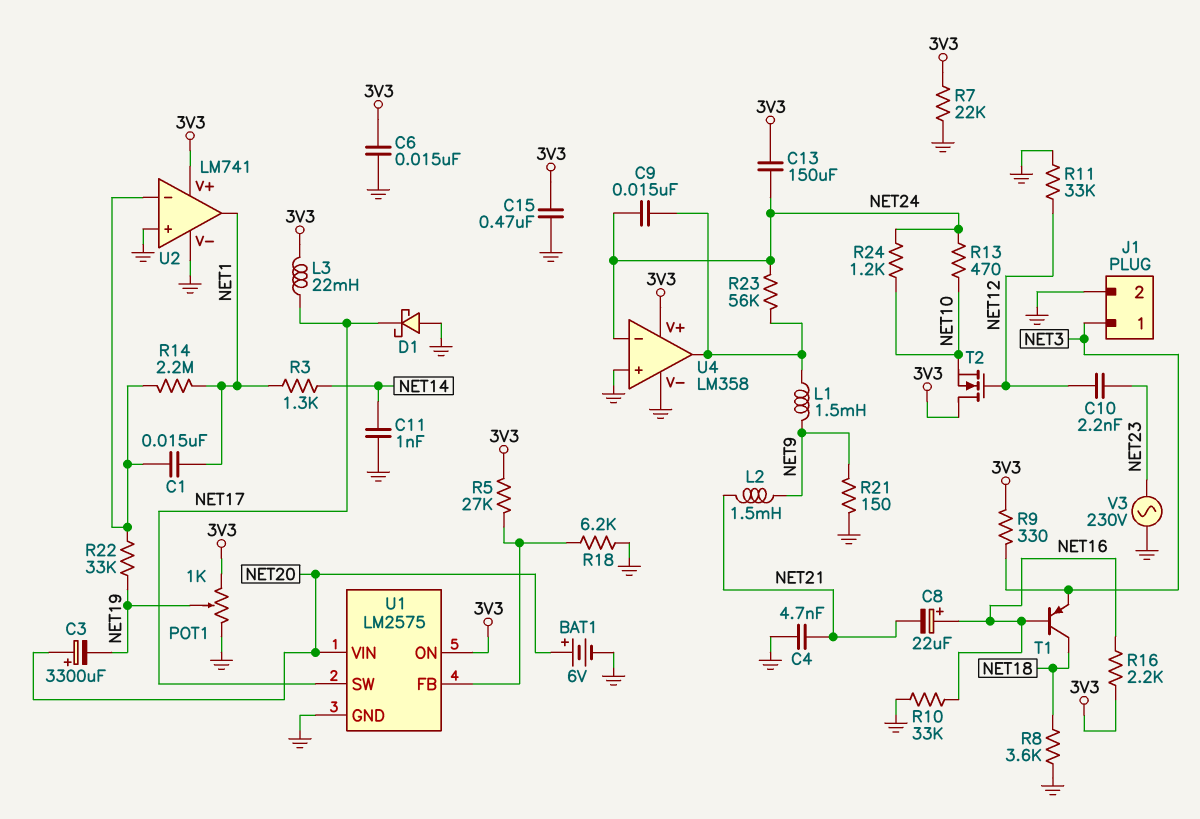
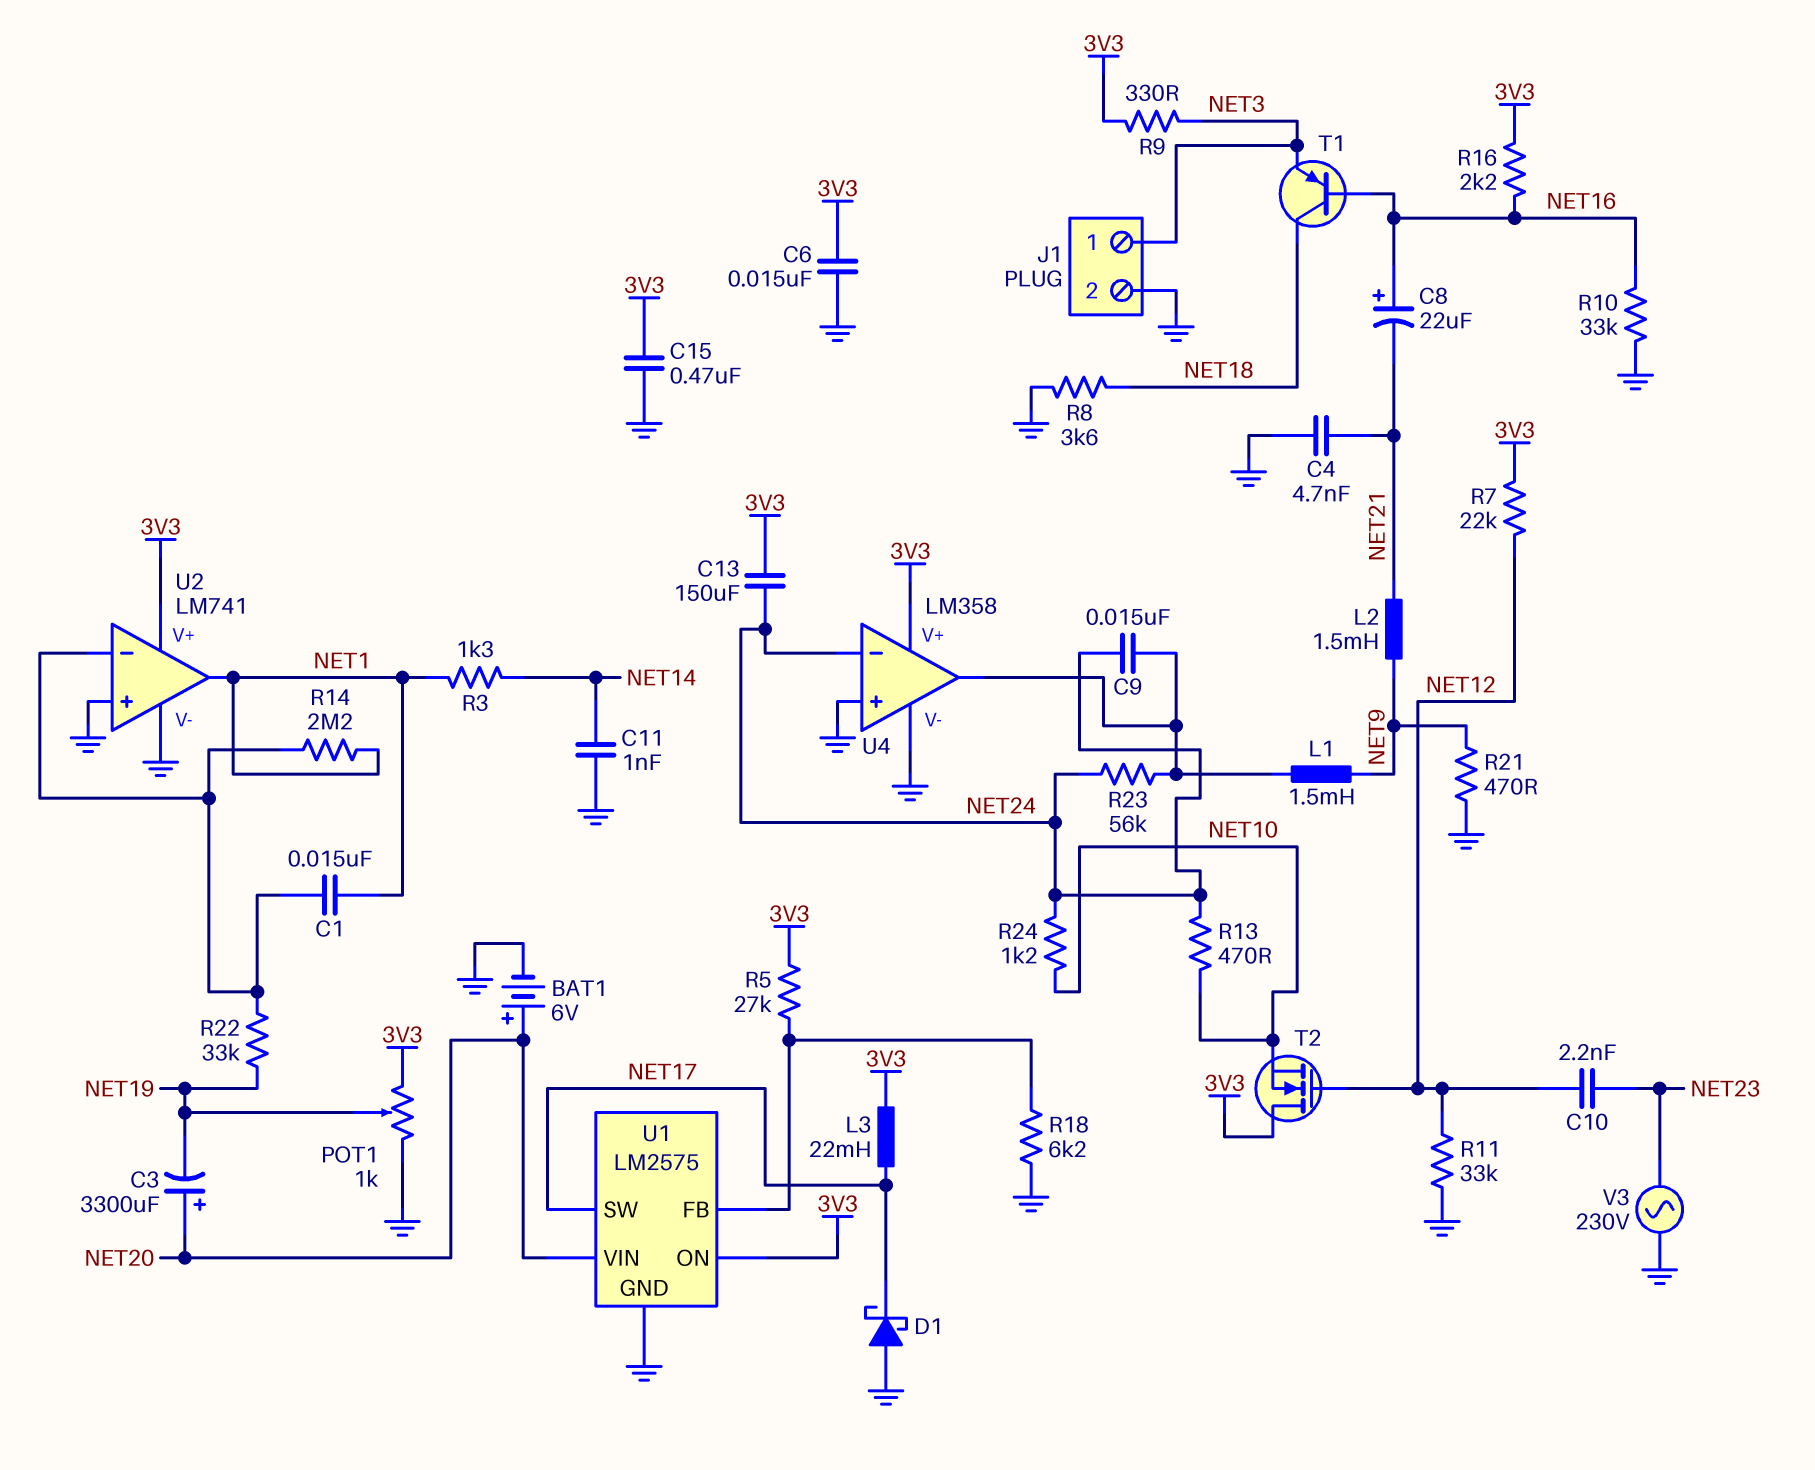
R7: 22k (3V3, GND) -> 22k (3V3, NET12)
R21: 150 (GND, NET9) -> 470 (GND, NET9)

